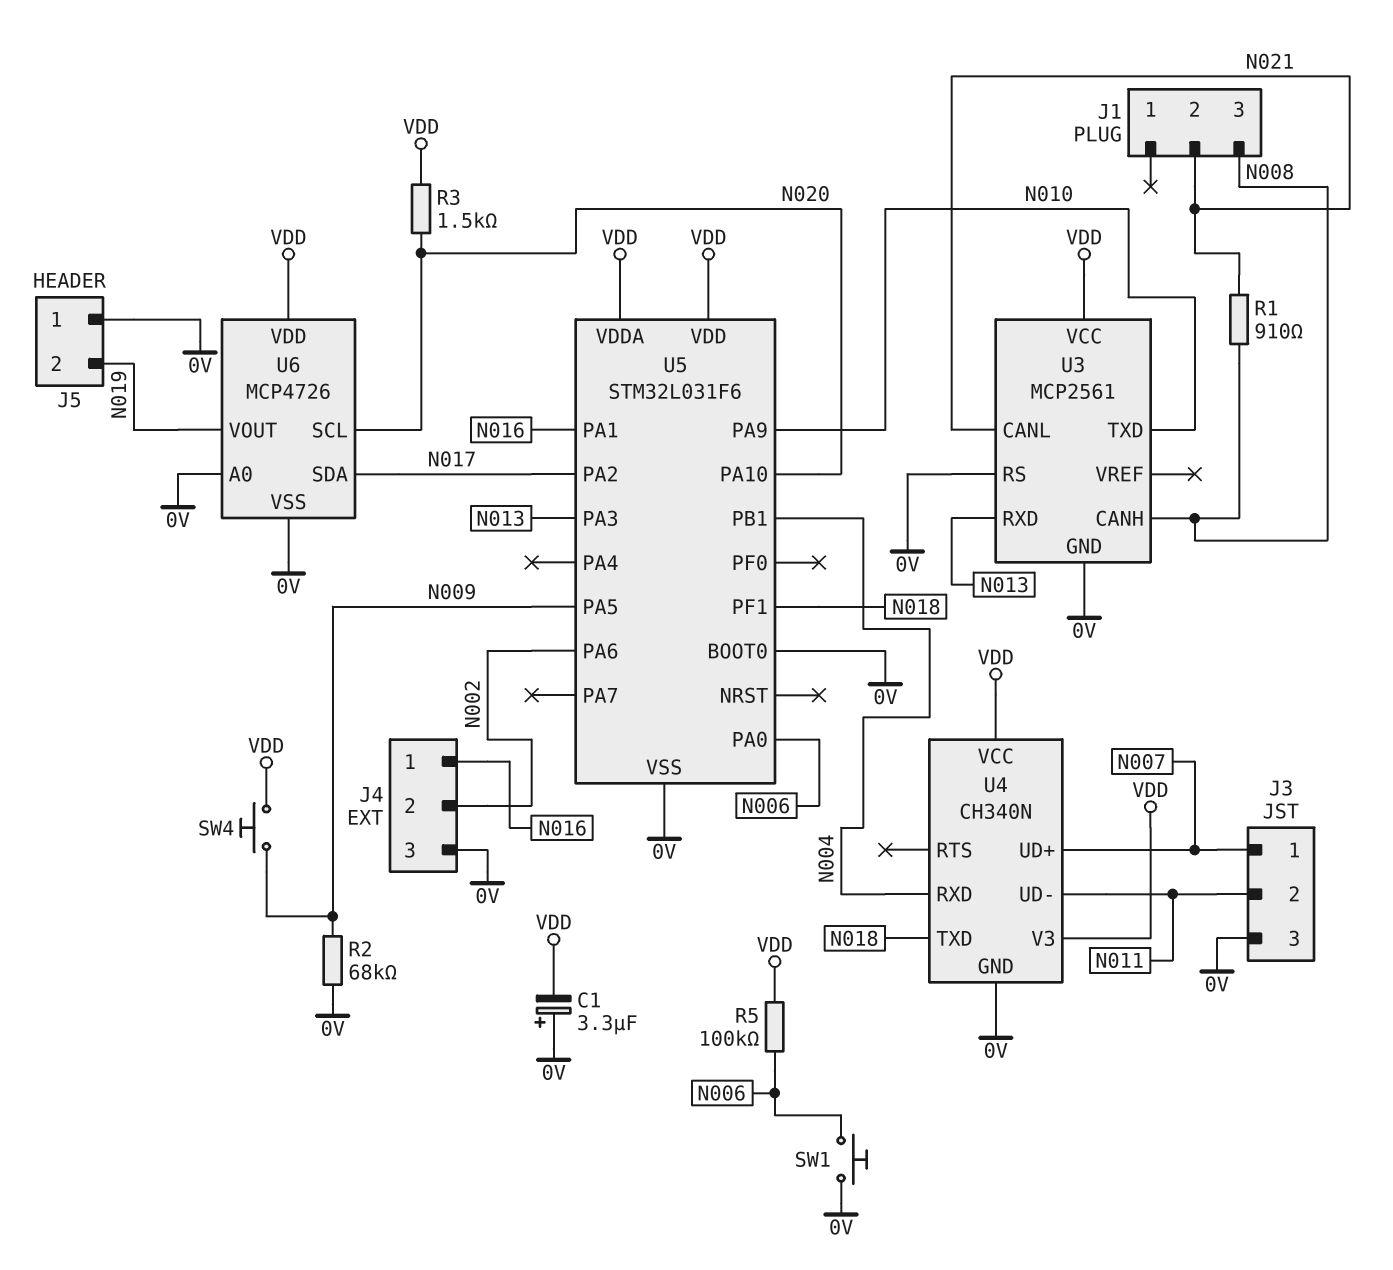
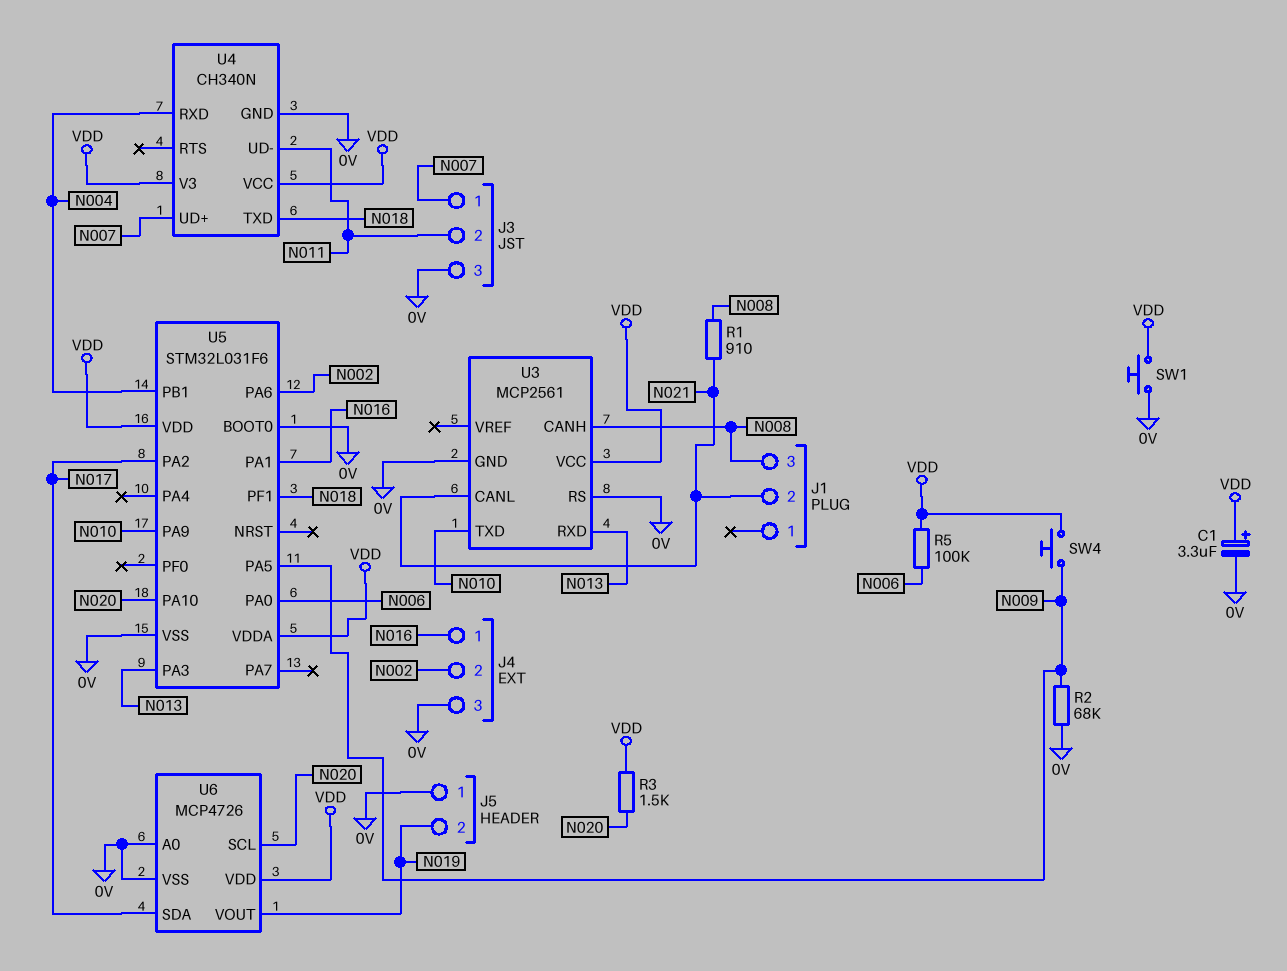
C1: 3.3uF (plus 0V, minus VDD) -> 3.3uF (plus VDD, minus 0V)
SW1: button (0V, N006) -> button (0V, VDD)

